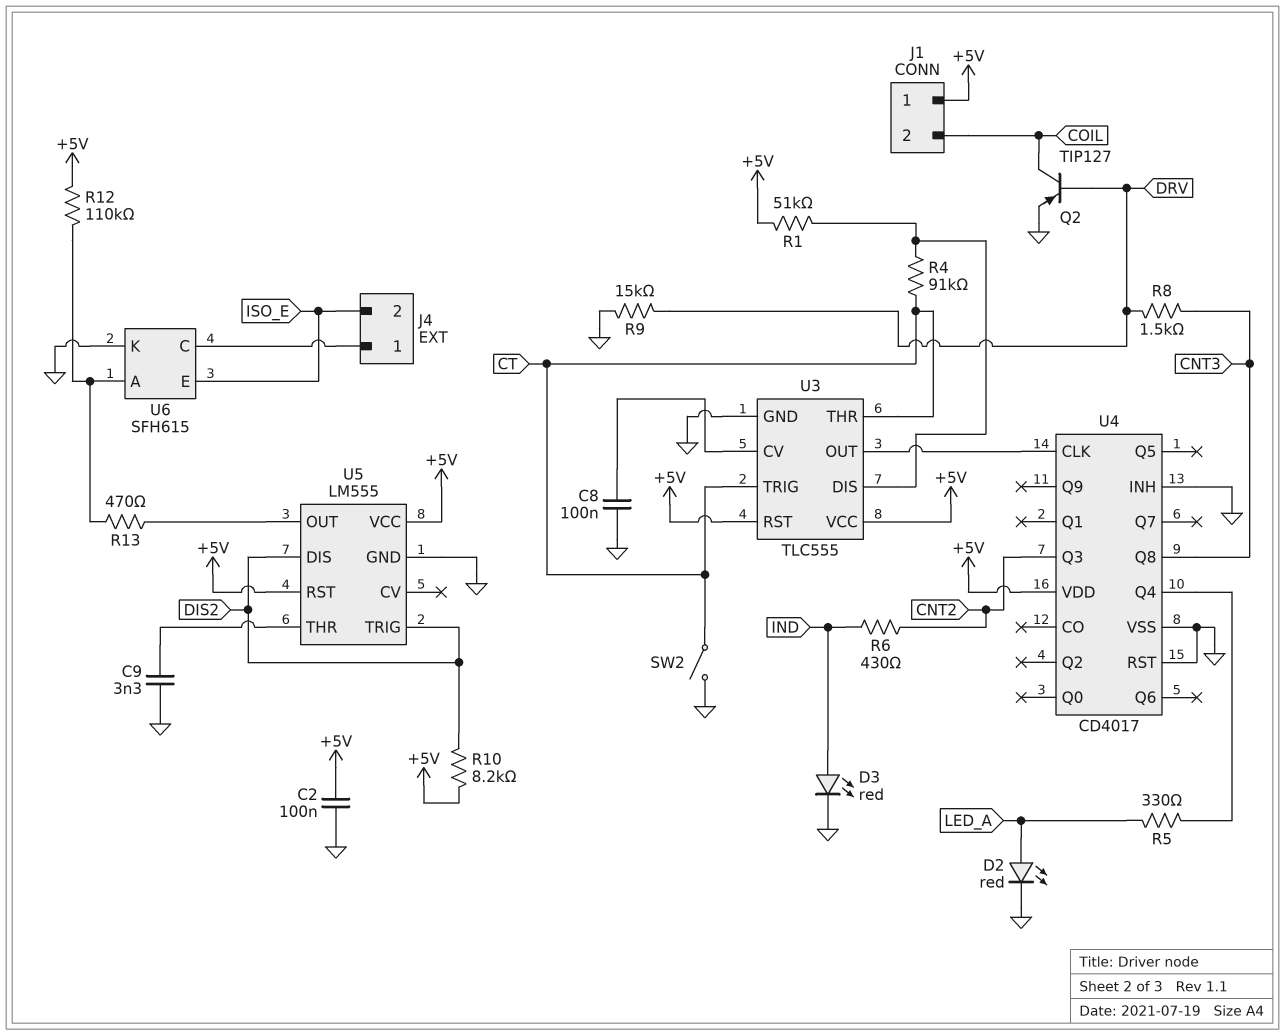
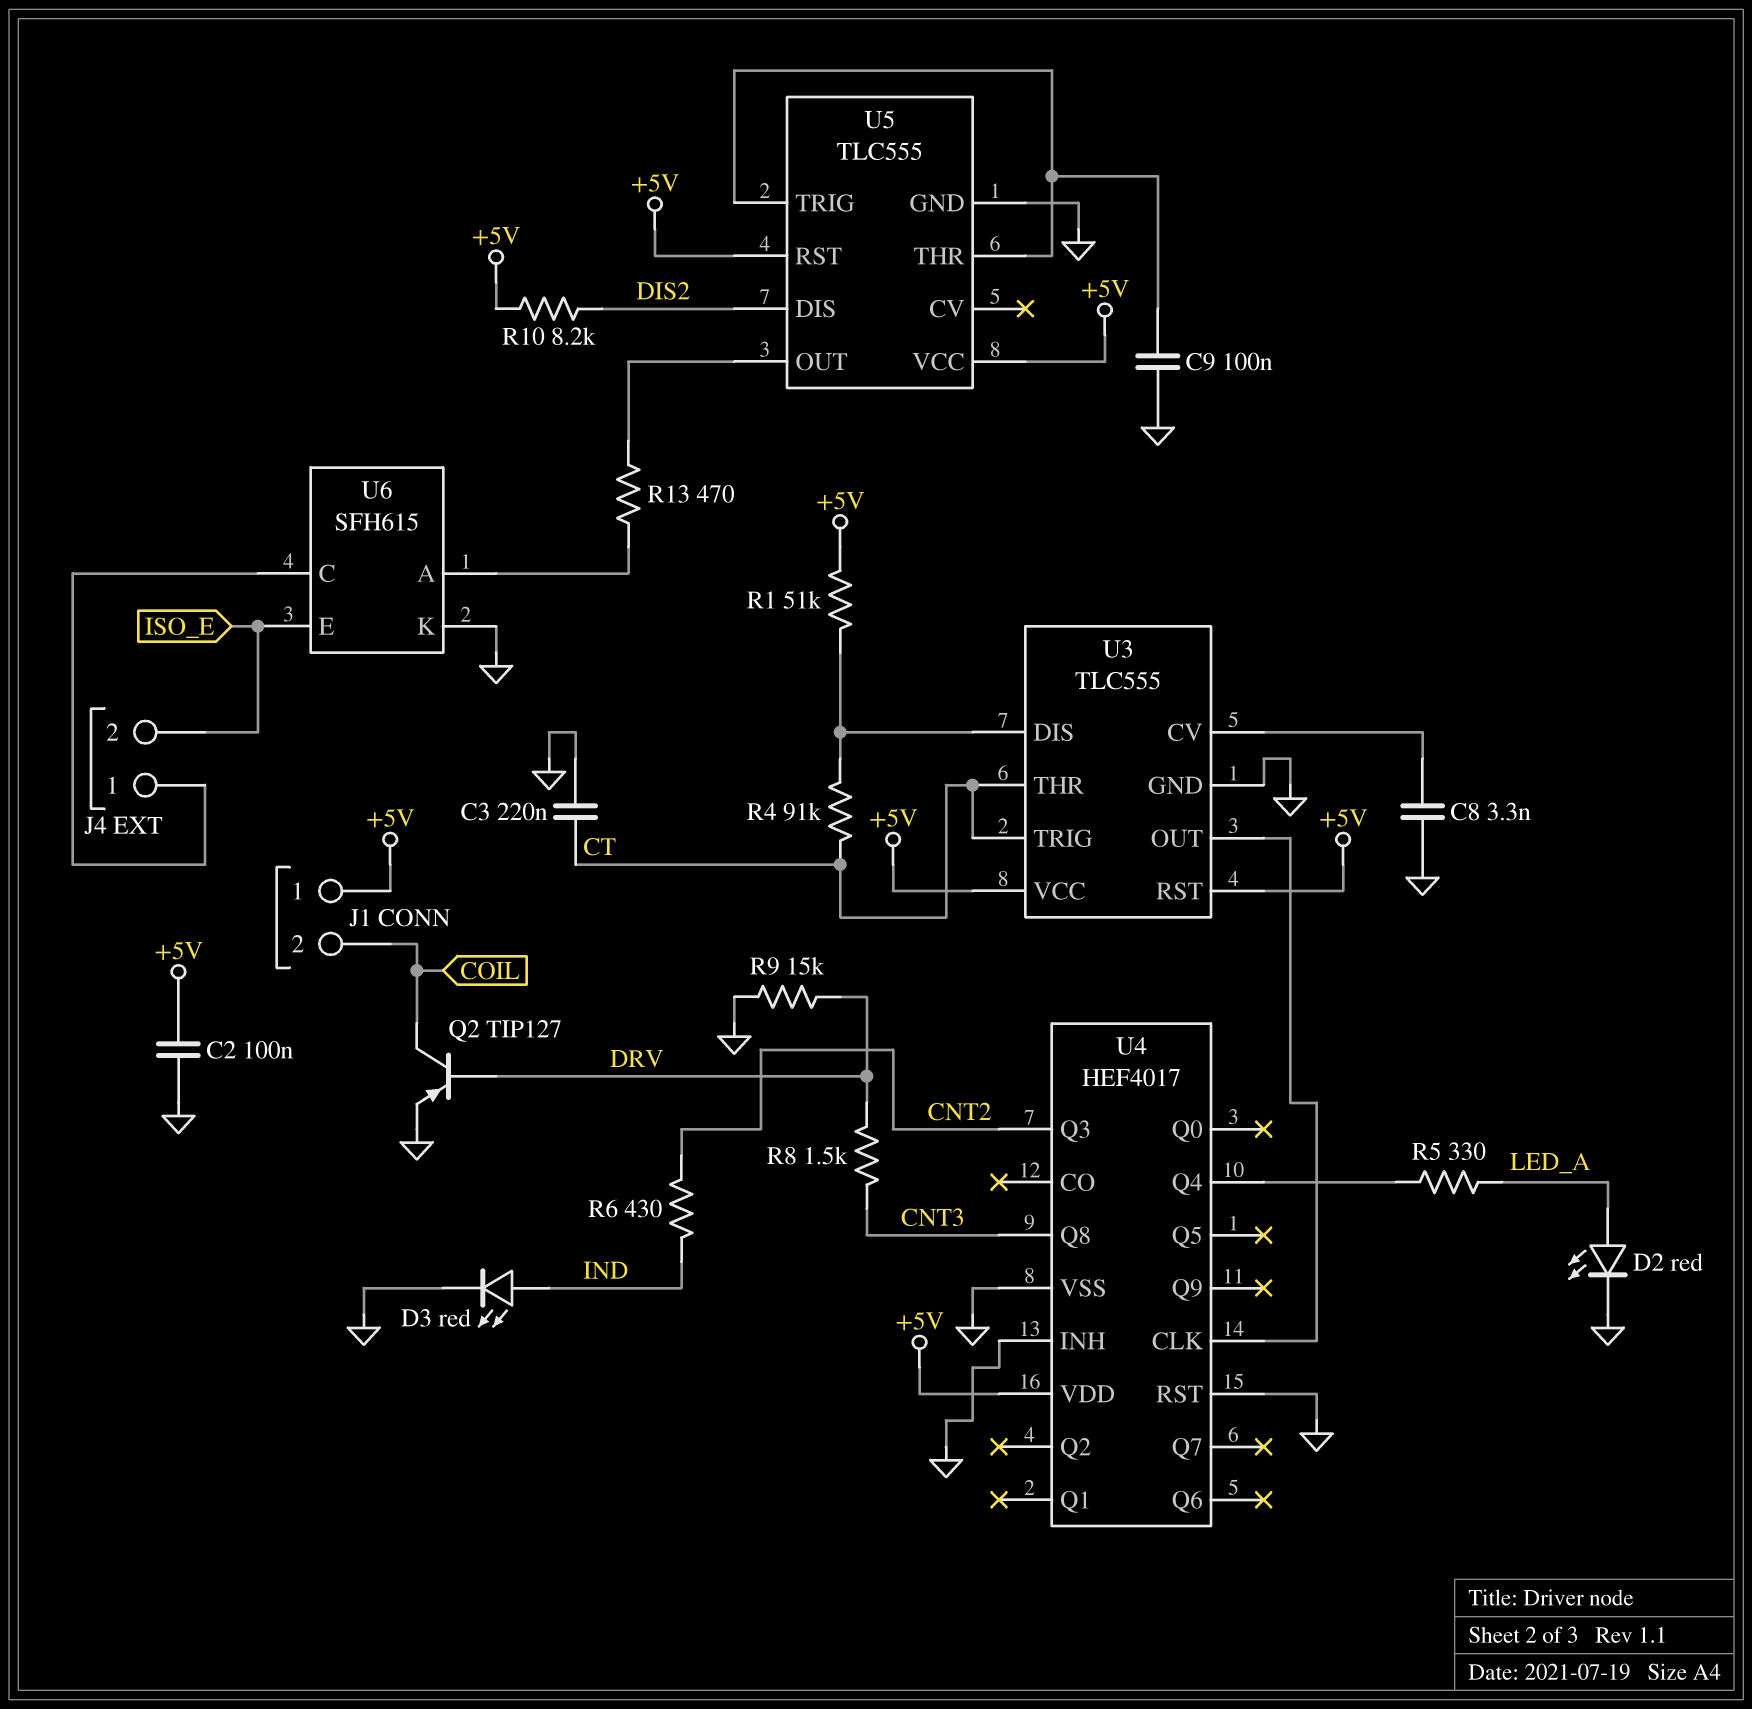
C3: none -> 220nF (CT, GND)
C8: 100nF (GND, U3/CV) -> 3.3nF (GND, U3/CV)
C9: 3.3nF (GND, U5/THR) -> 100nF (GND, U5/THR)
R12: 110k (+5V, U6/A) -> none
SW2: switch (CT, GND) -> none
U4: CD4017 -> HEF4017
U5: LM555 -> TLC555
U5 pin TRIG: DIS2 -> U5/THR

